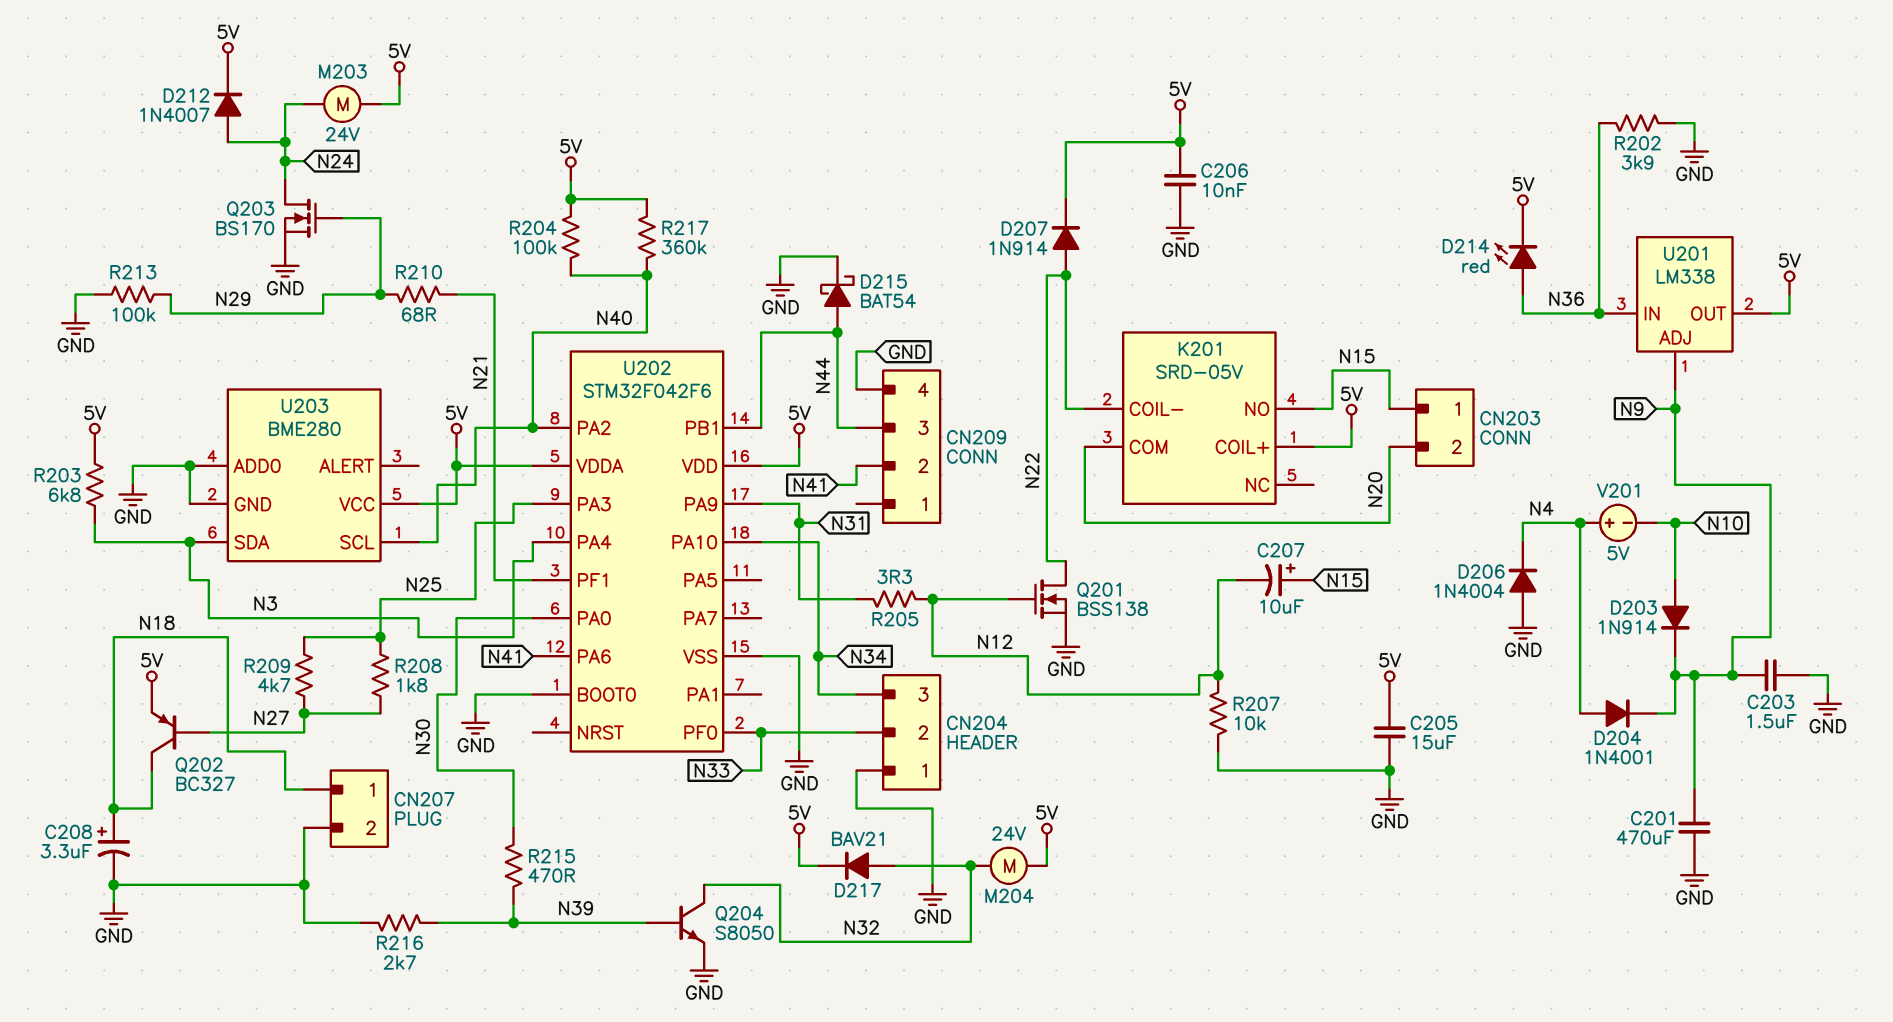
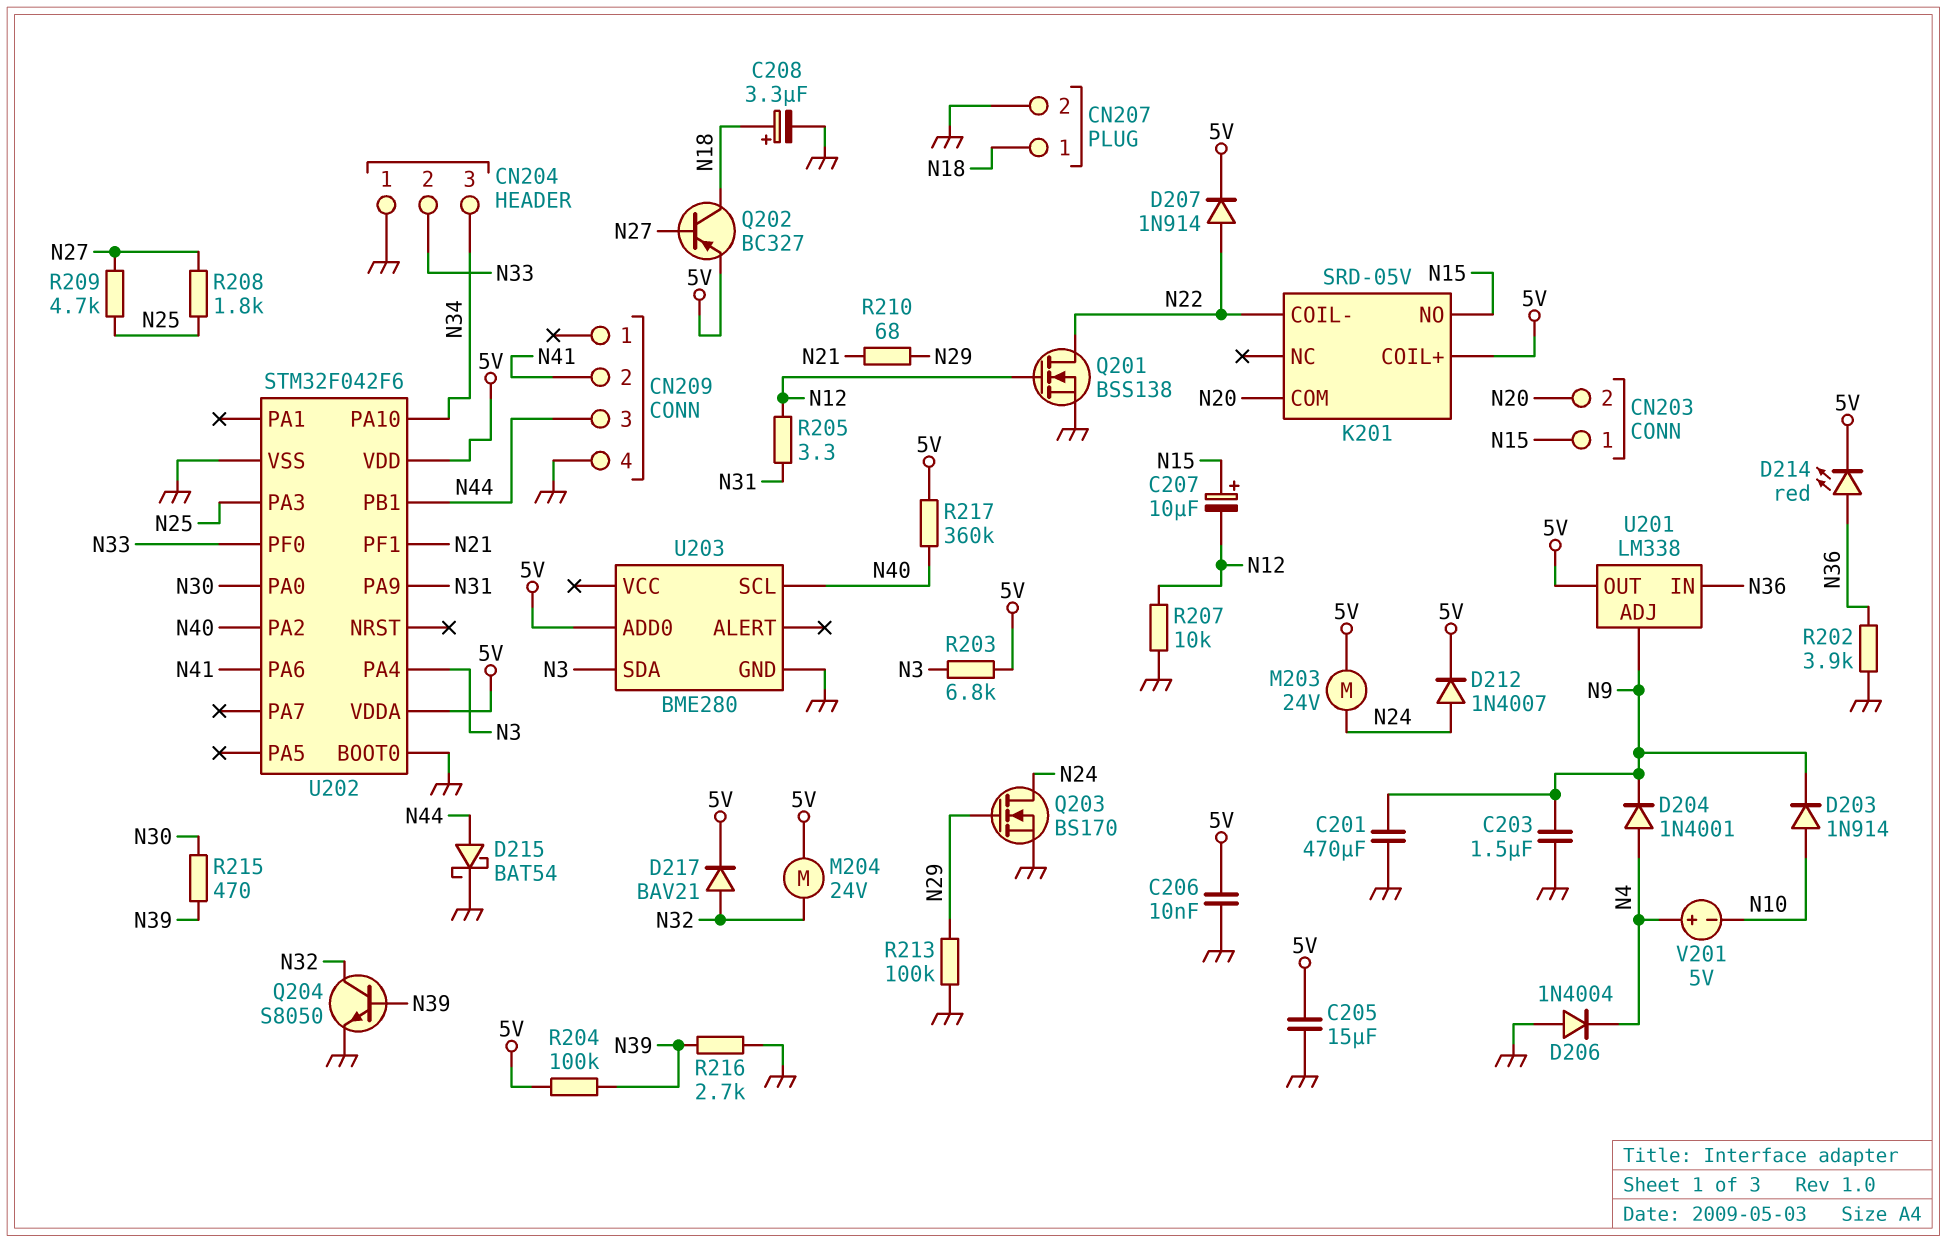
R204: 100k (5V, N40) -> 100k (5V, N39)
U203 pin ADD0: GND -> 5V
U203 pin VCC: 5V -> none

